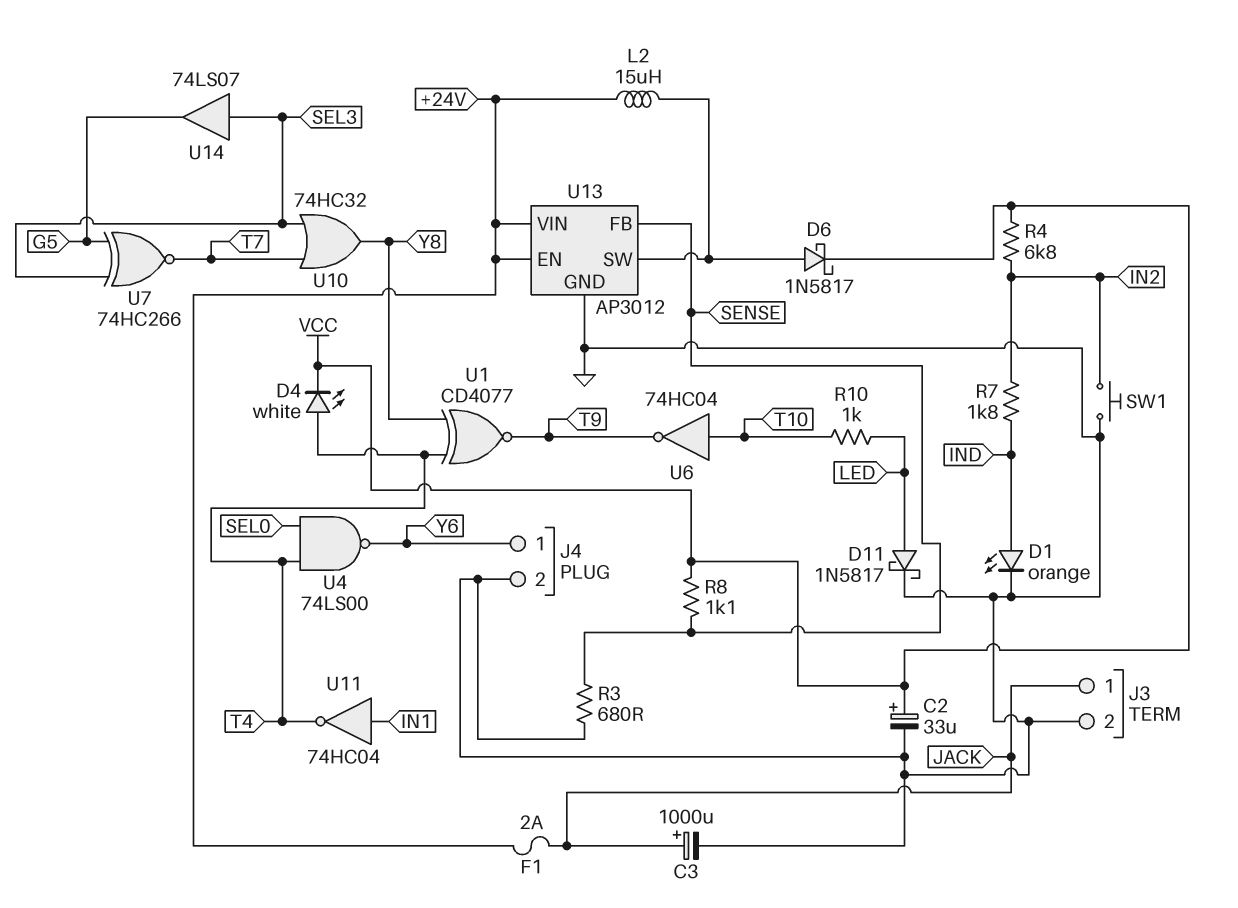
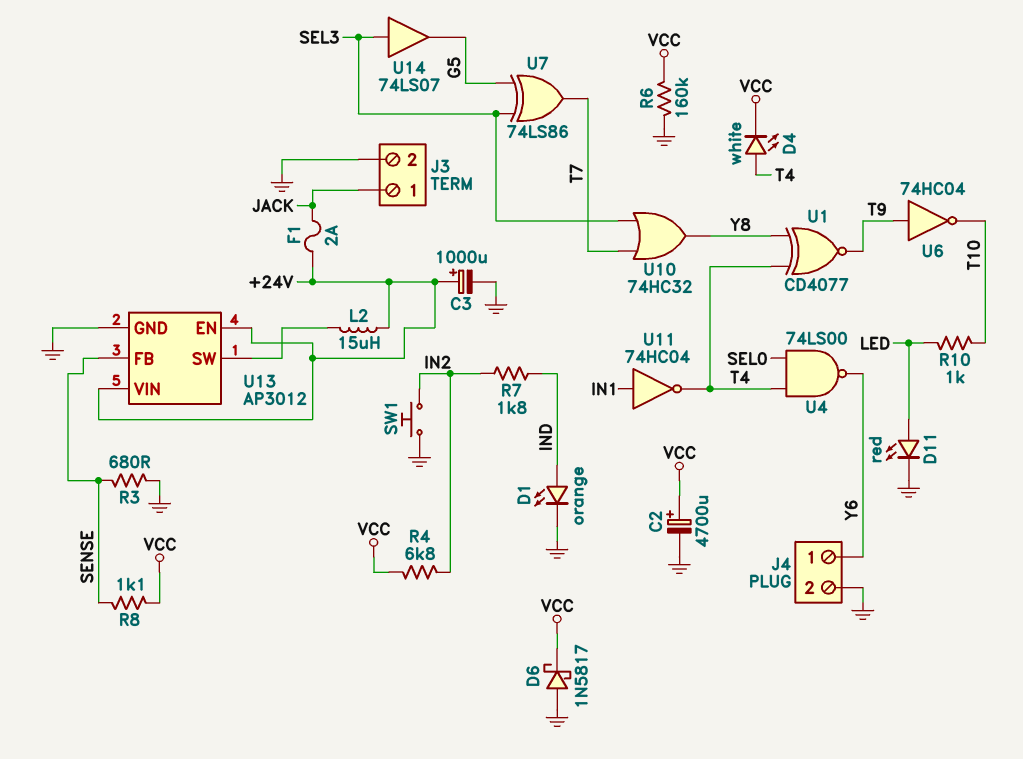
C2: 33uF (plus VCC, minus GND) -> 4700uF (plus VCC, minus GND)
C3: 1000uF (plus JACK, minus GND) -> 1000uF (plus +24V, minus GND)
D6: schottky 1N5817 (A U13/SW, K VCC) -> schottky 1N5817 (A GND, K VCC)
D11: schottky 1N5817 (A LED, K GND) -> LED red (A LED, K GND)
R6: none -> 160k (GND, VCC)
U6: NOT 74HC04 (in T10, out T9) -> NOT 74HC04 (in T9, out T10)
U7: XNOR 74HC266 (in G5, in SEL3, out T7) -> XOR 74LS86 (in G5, in SEL3, out T7)

